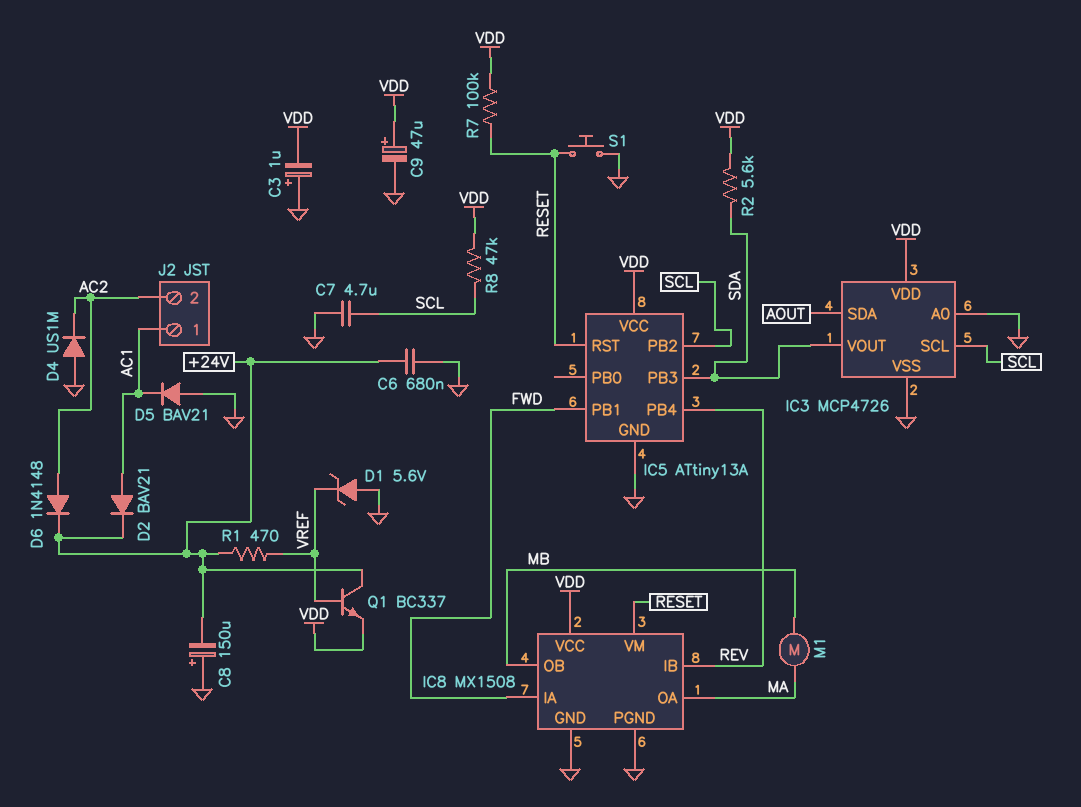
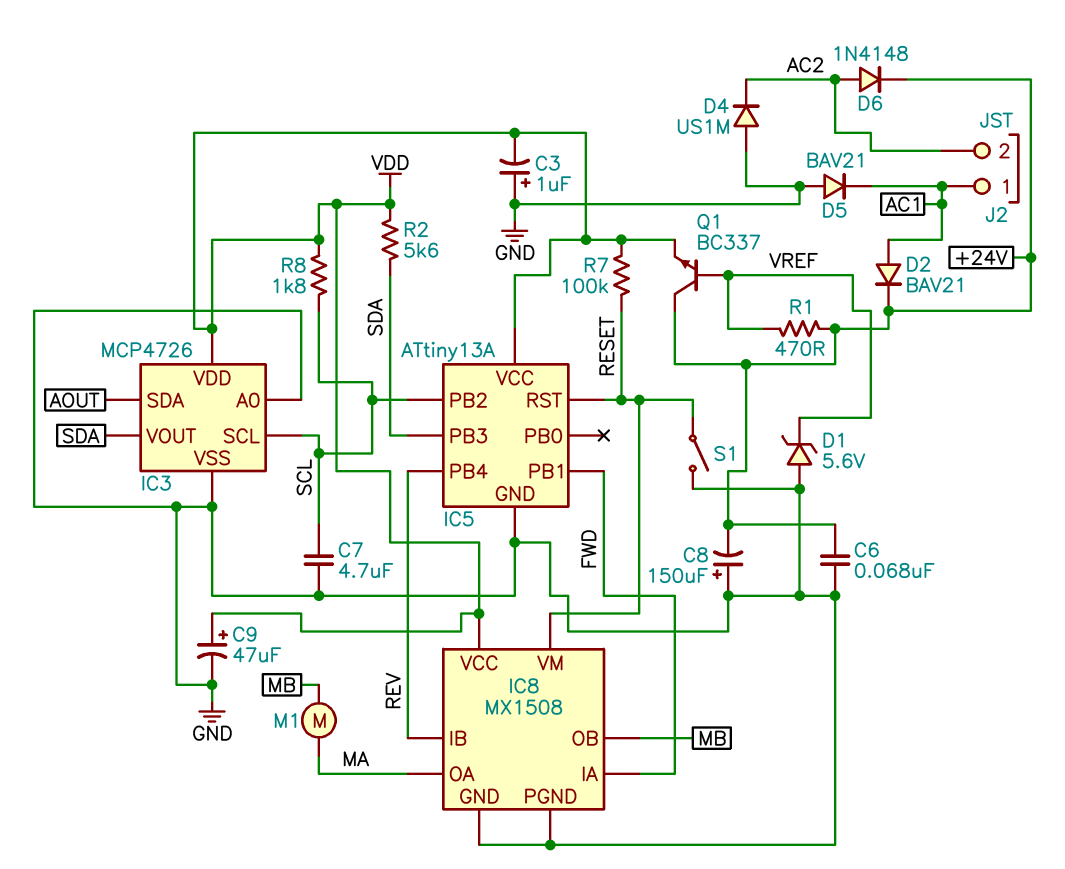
C6: 680nF (+24V, GND) -> 68nF (+24V, GND)
R8: 47k (SCL, VDD) -> 1.8k (SCL, VDD)
S1: button (GND, RESET) -> switch (GND, RESET)

